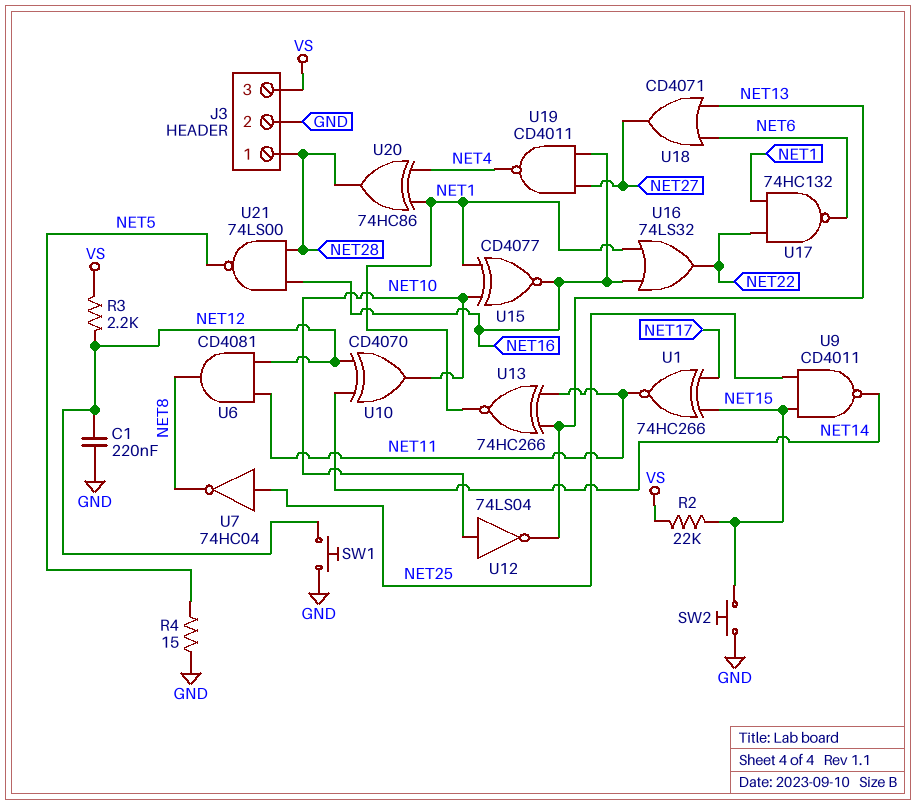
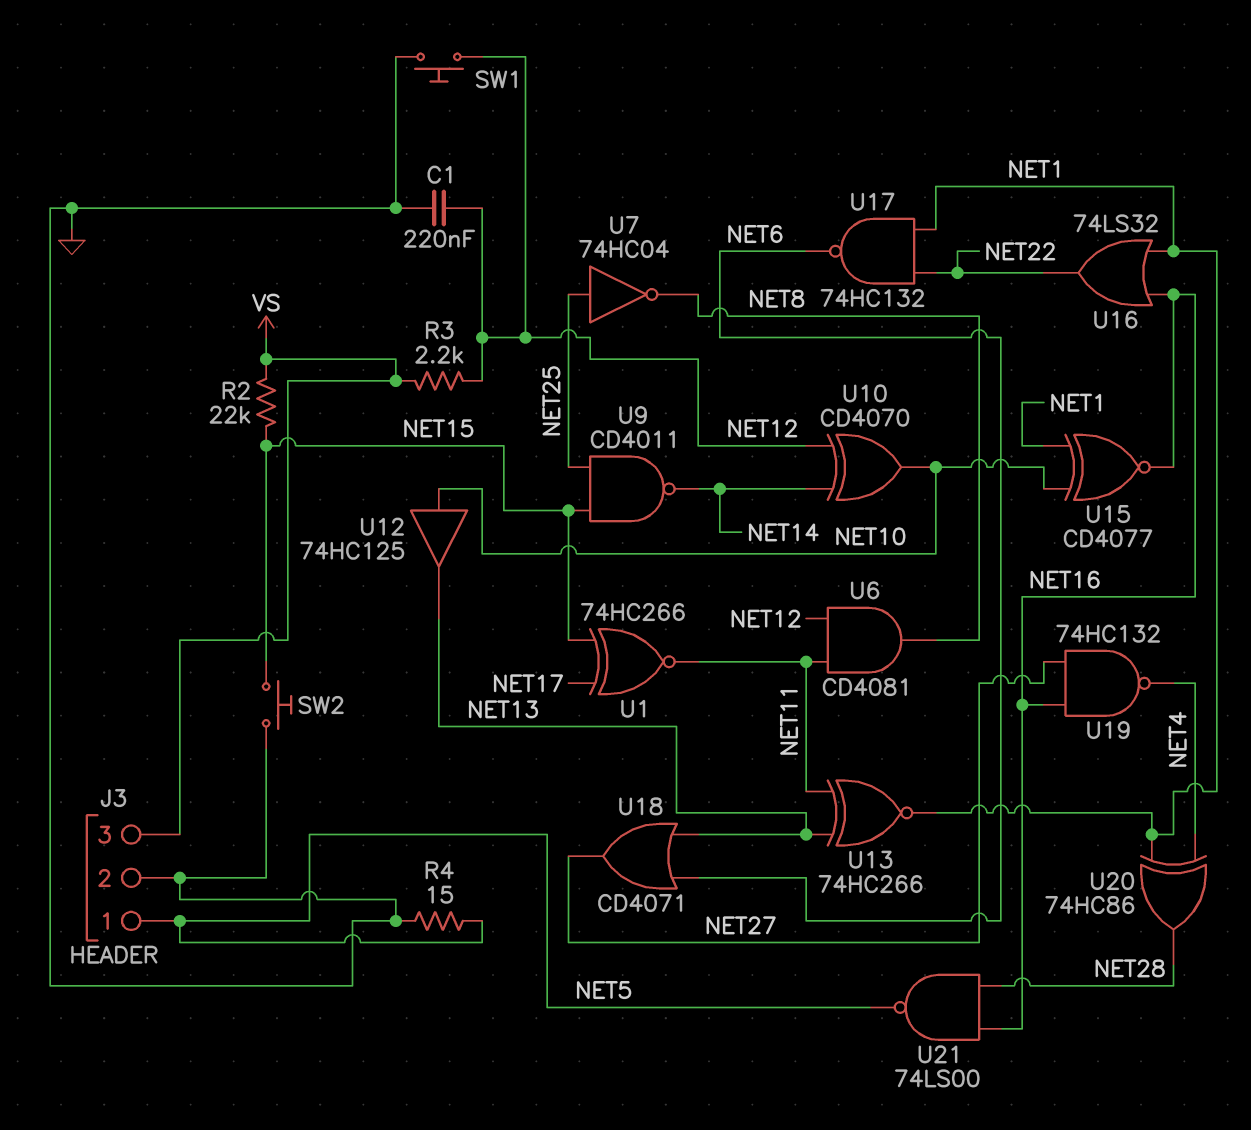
J3 pin 1: NET28 -> NET5
U12: NOT 74LS04 (in NET10, out NET13) -> buffer 74HC125 (in NET10, out NET13)
U19: NAND CD4011 (in NET16, in NET27, out NET4) -> NAND 74HC132 (in NET16, in NET27, out NET4)

